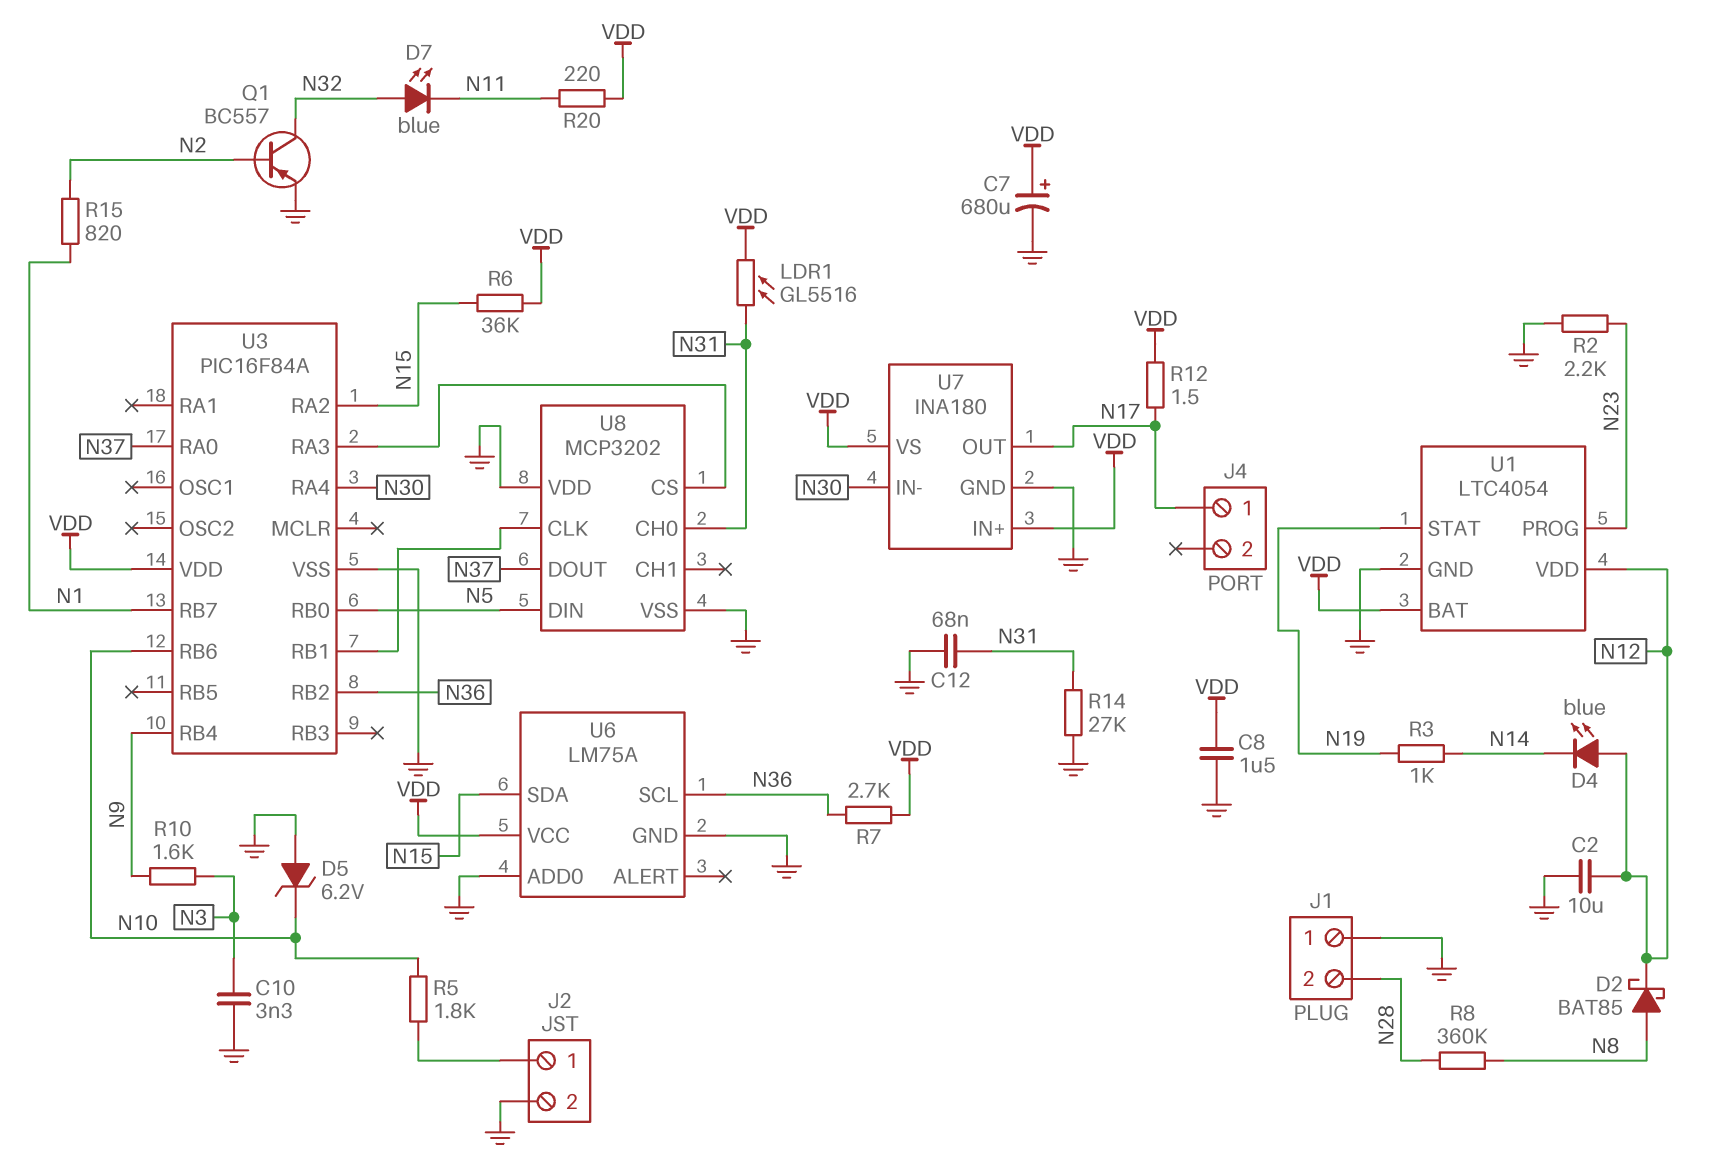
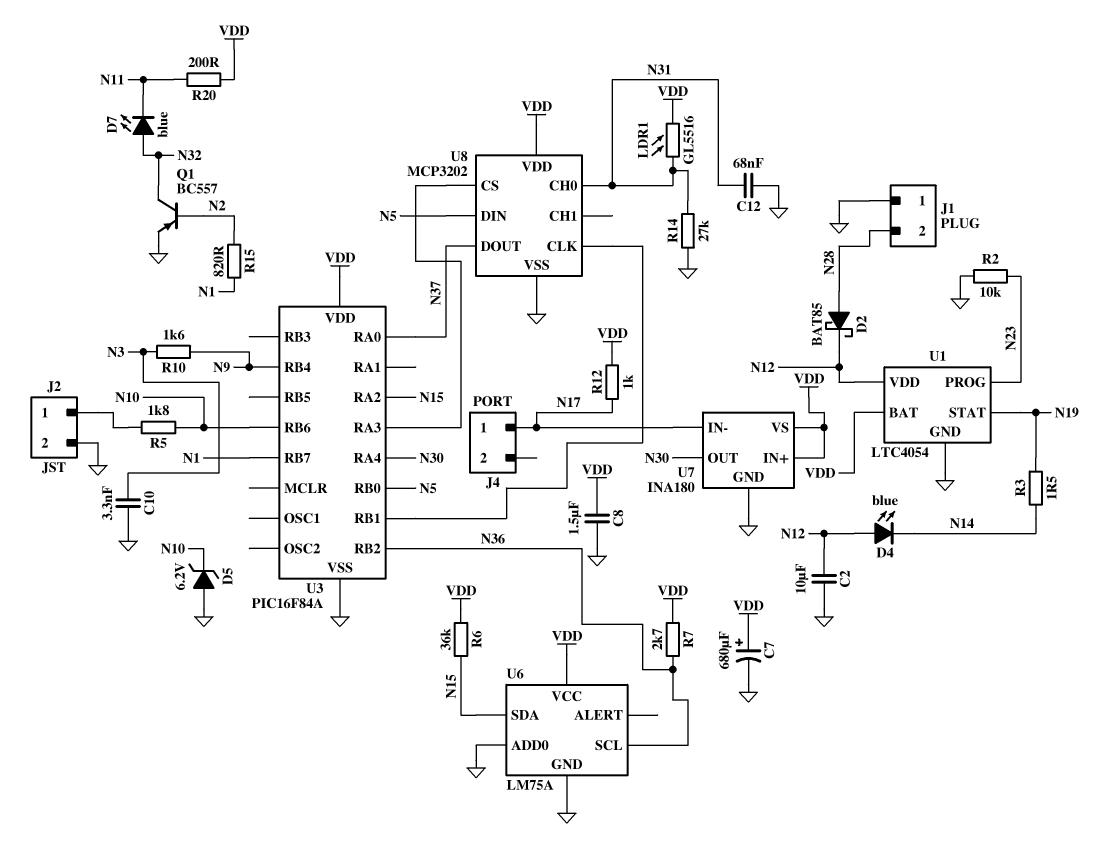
D2: schottky BAT85 (A N8, K N12) -> schottky BAT85 (A N28, K N12)
R2: 2.2k (GND, N23) -> 10k (GND, N23)
R3: 1k (N14, N19) -> 1.5 (N14, N19)
R8: 360k (N8, N28) -> none
R12: 1.5 (N17, VDD) -> 1k (N17, VDD)
R20: 220 (N11, VDD) -> 200 (N11, VDD)
U7 pin IN-: N30 -> N17
U7 pin OUT: N17 -> N30
U8 pin VDD: GND -> VDD

